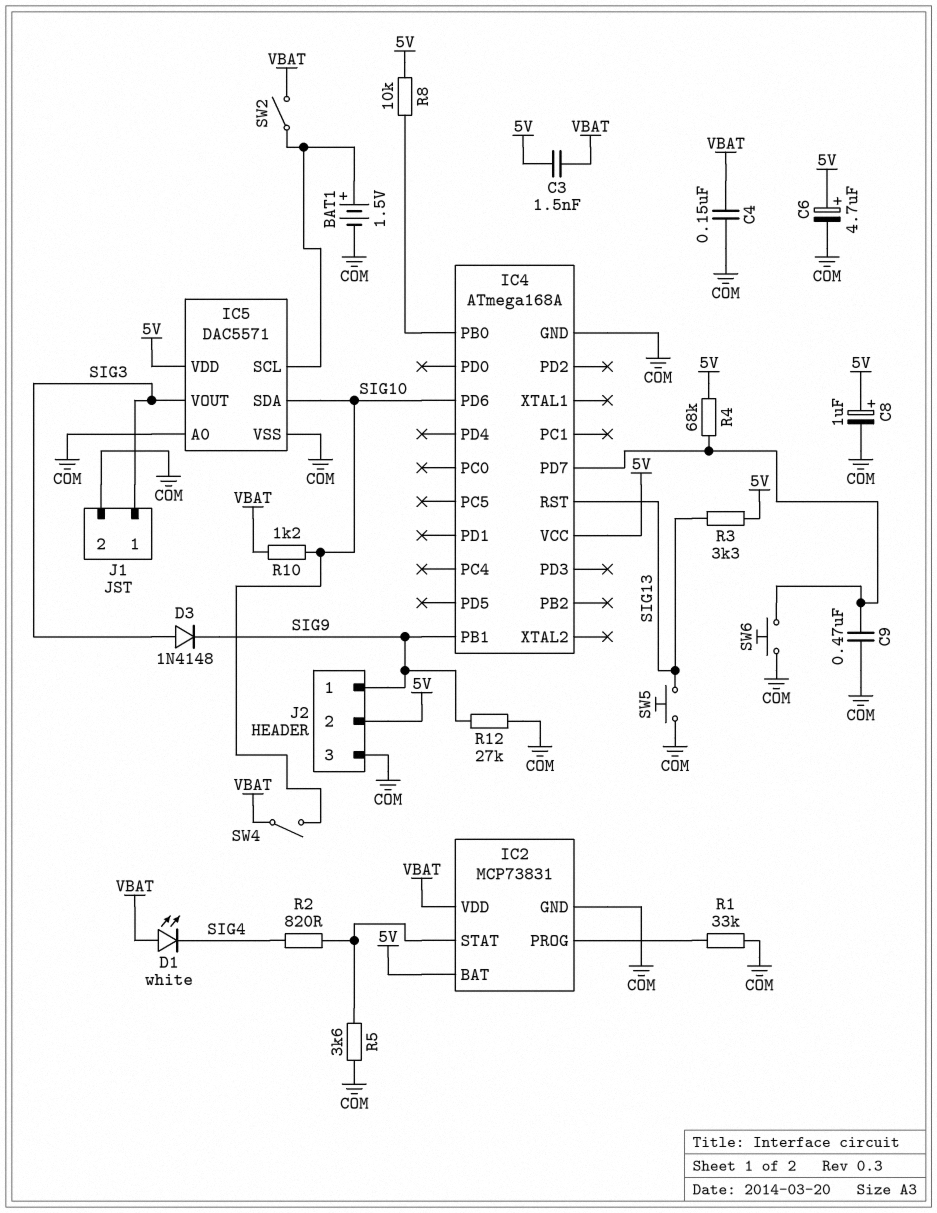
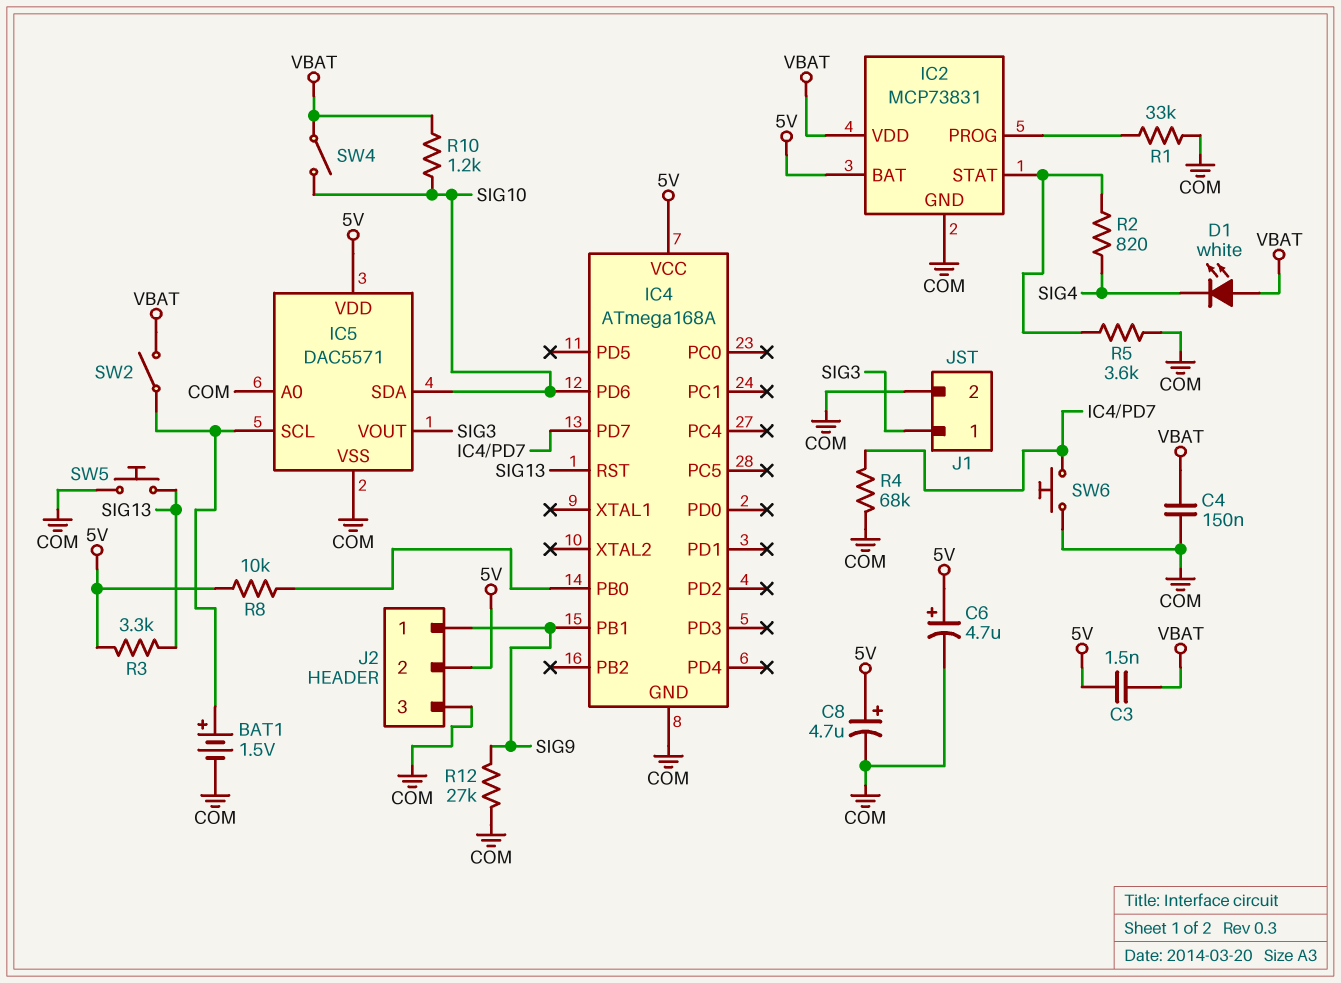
C8: 1uF (plus 5V, minus COM) -> 4.7uF (plus 5V, minus COM)
C9: 470nF (COM, IC4/PD7) -> none
D3: diode 1N4148 (A SIG3, K SIG9) -> none
R4: 68k (5V, IC4/PD7) -> 68k (COM, IC4/PD7)

